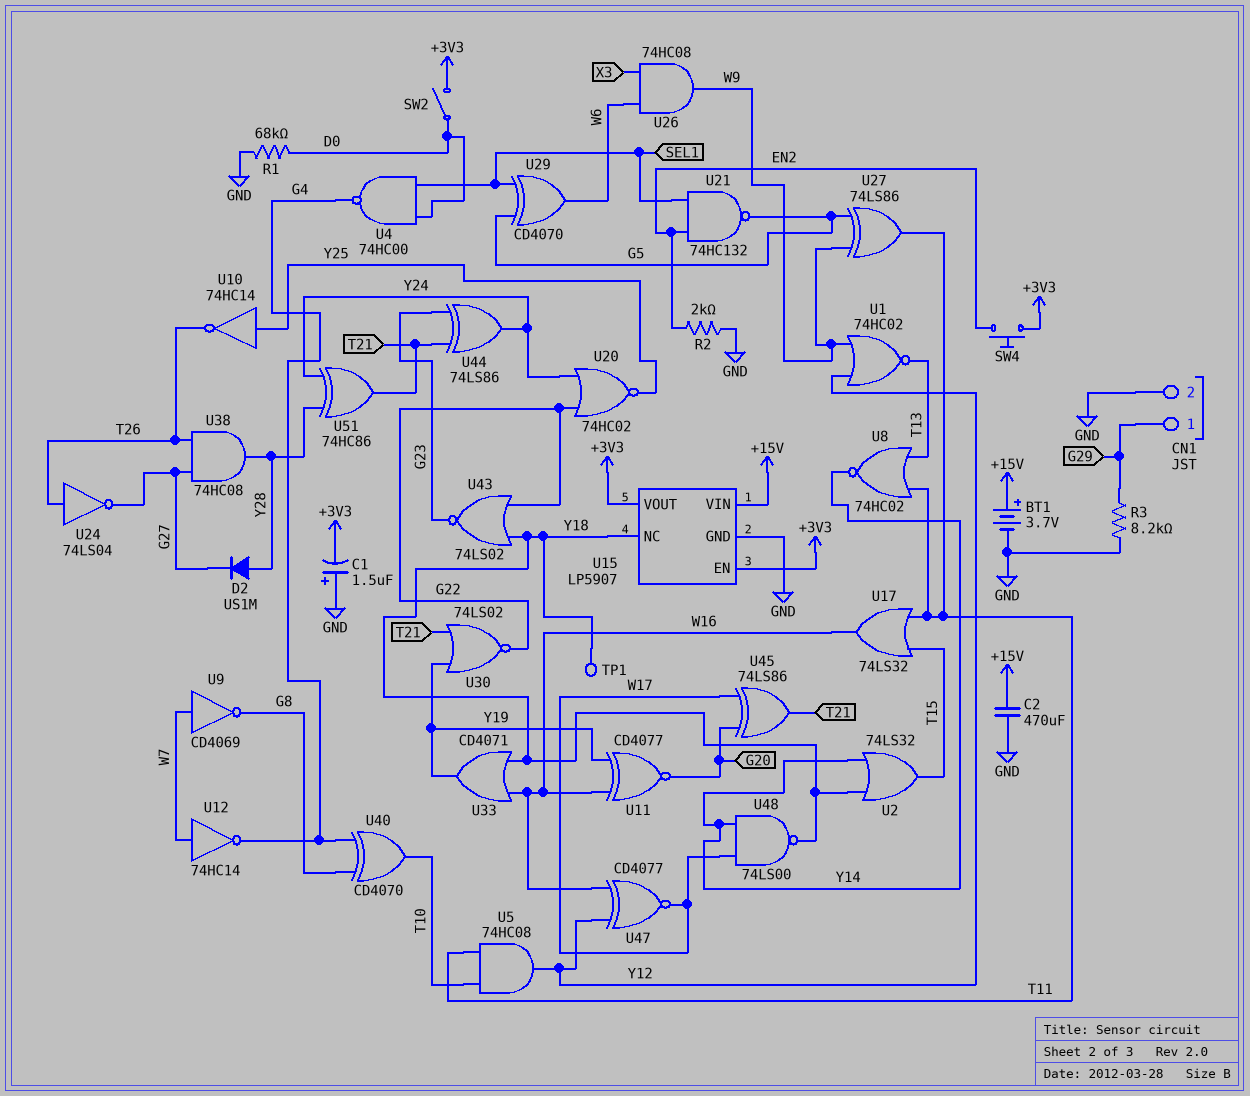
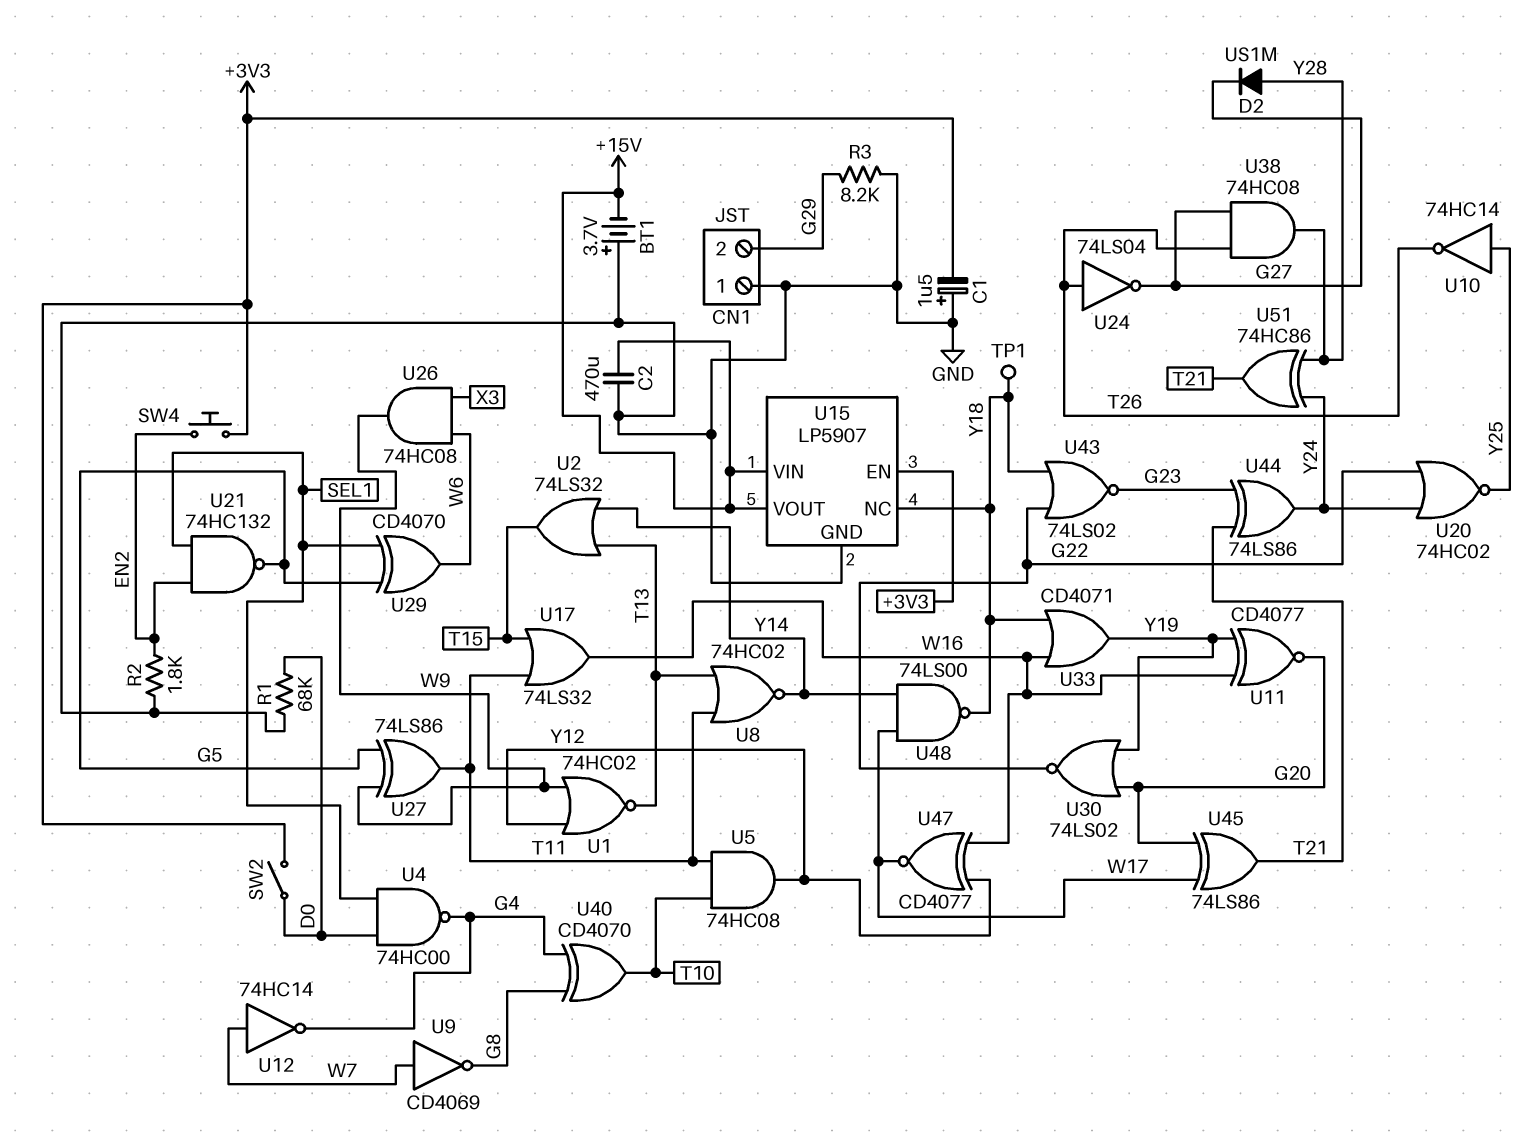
BT1: 3.7V (plus +15V, minus GND) -> 3.7V (plus GND, minus +15V)
CN1 pin 1: G29 -> GND
CN1 pin 2: GND -> G29
R2: 2k (EN2, GND) -> 1.8k (EN2, GND)
U2: OR 74LS32 (in Y14, in Y18, out T15) -> OR 74LS32 (in T13, in Y14, out T15)
U15 pin VOUT: +3V3 -> +15V
U30: NOR 74LS02 (in T21, in Y19, out G22) -> NOR 74LS02 (in G20, in Y19, out G22)

